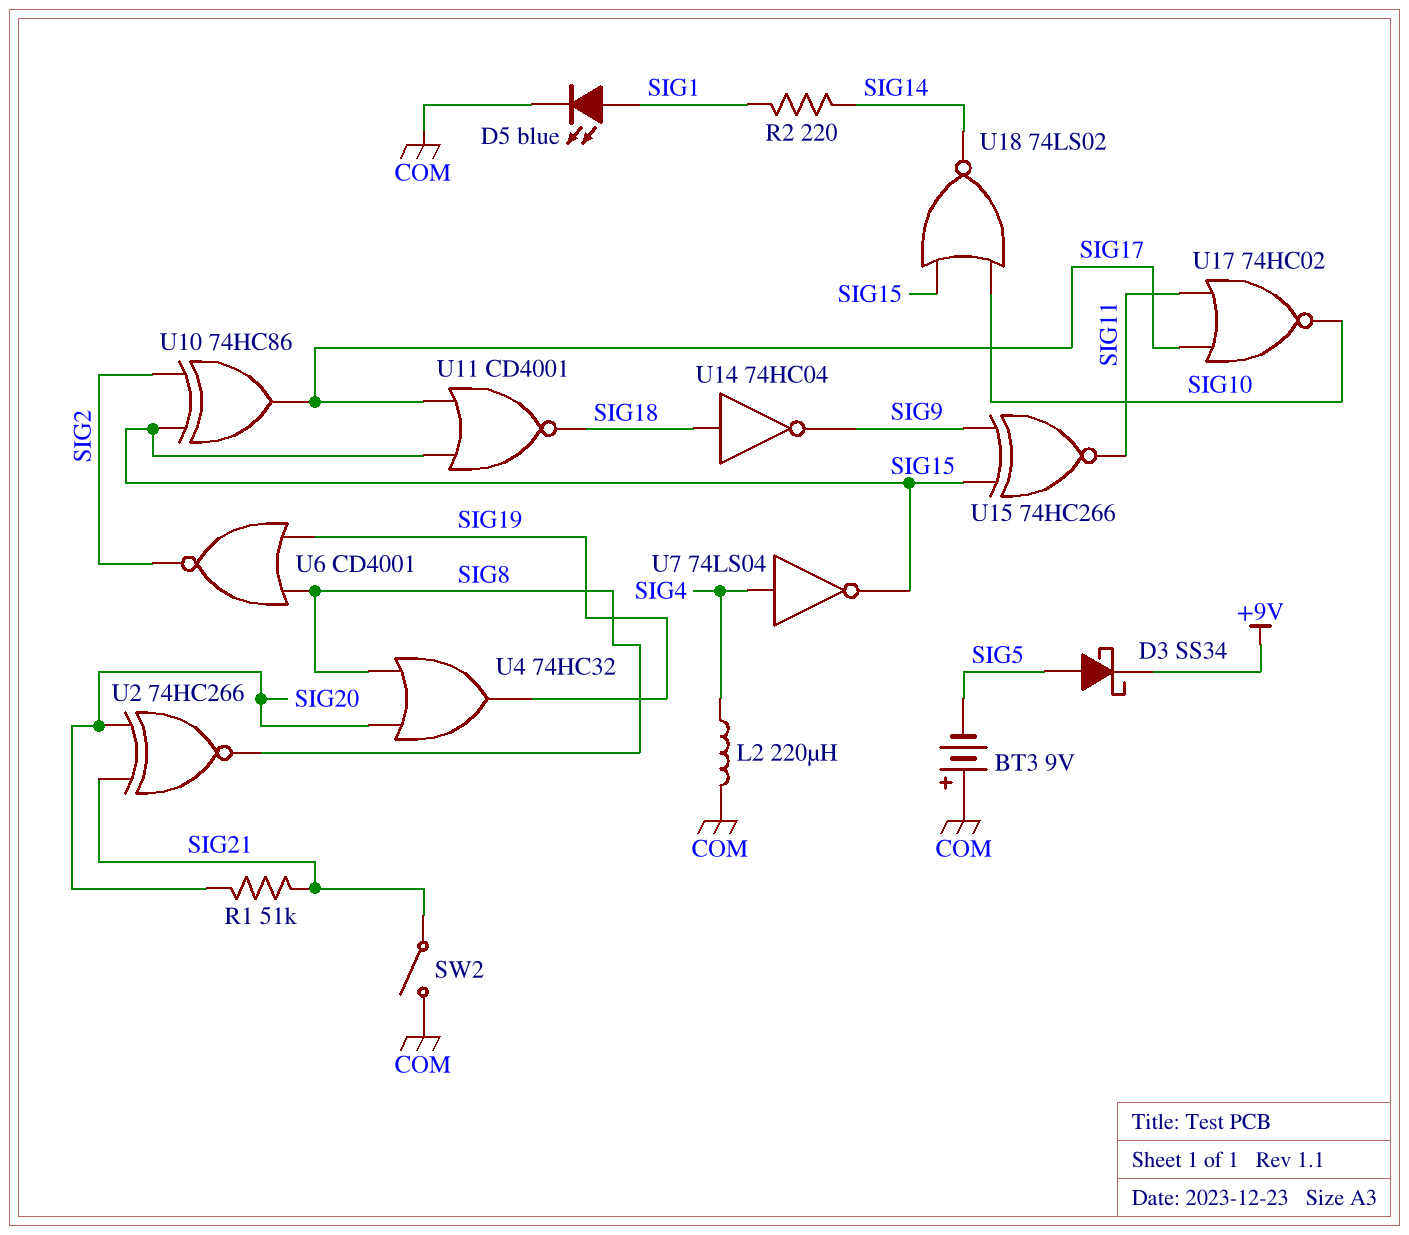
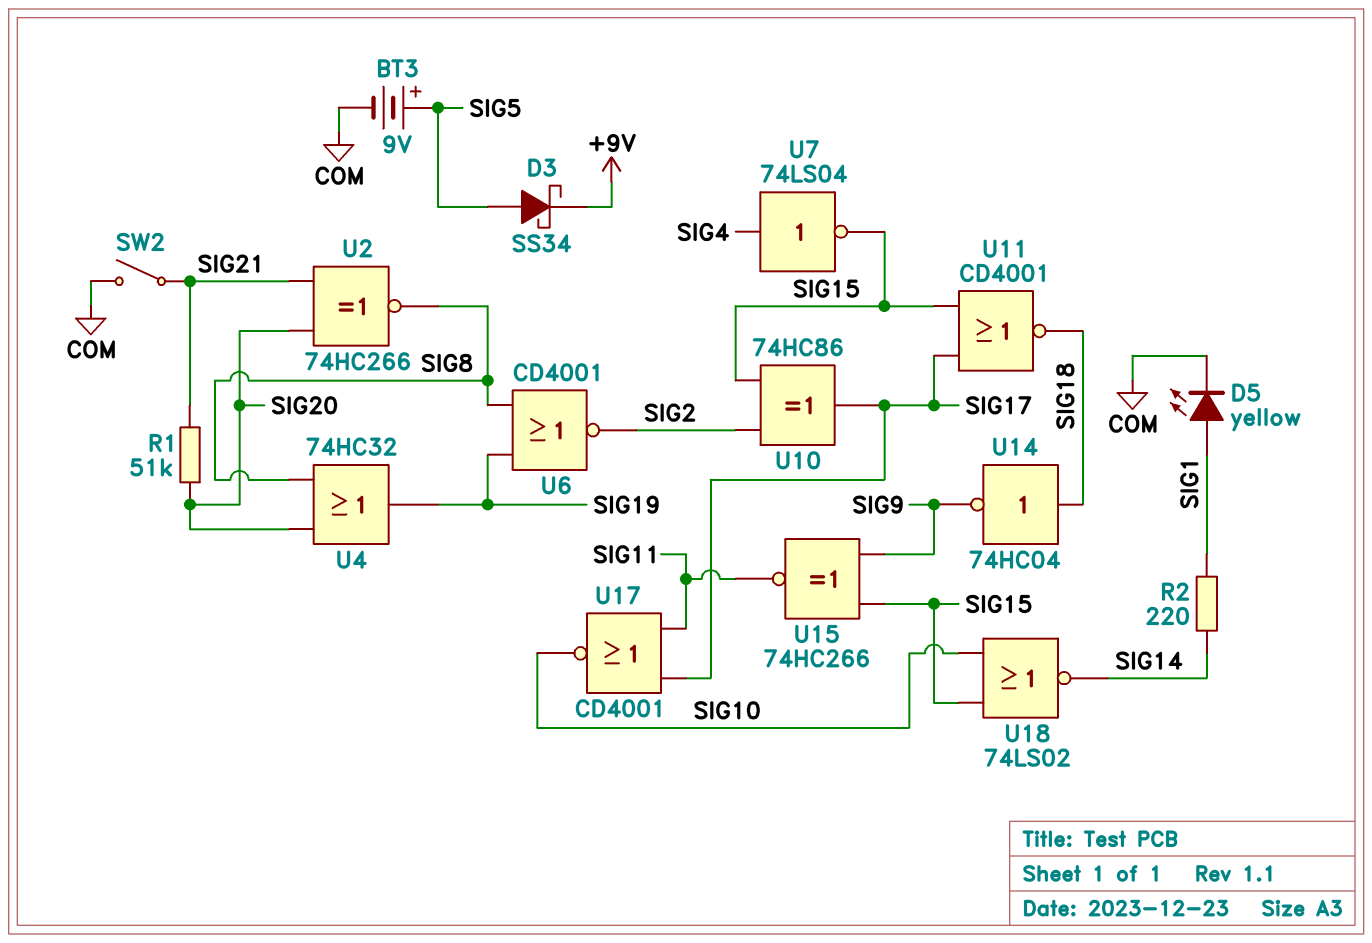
BT3: 9V (plus COM, minus SIG5) -> 9V (plus SIG5, minus COM)
D5: LED blue (A SIG1, K COM) -> LED yellow (A SIG1, K COM)
L2: 220uH (COM, SIG4) -> none
U17: NOR 74HC02 (in SIG11, in SIG17, out SIG10) -> NOR CD4001 (in SIG11, in SIG17, out SIG10)

